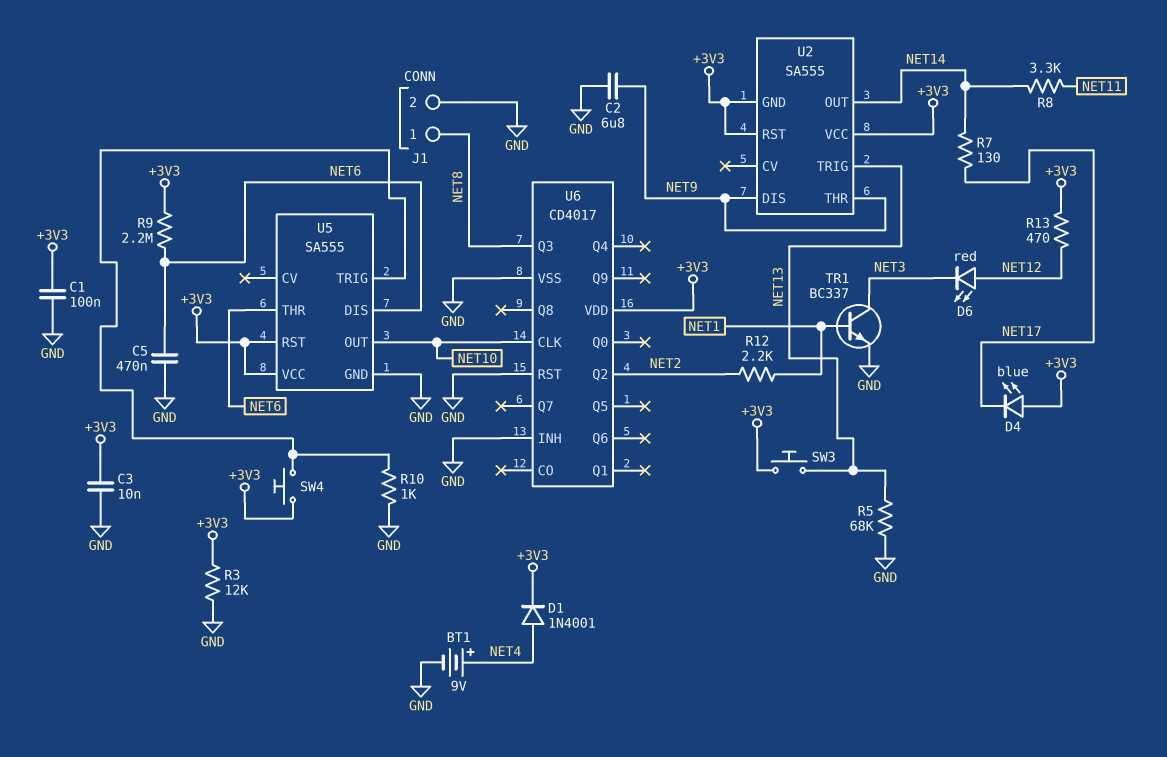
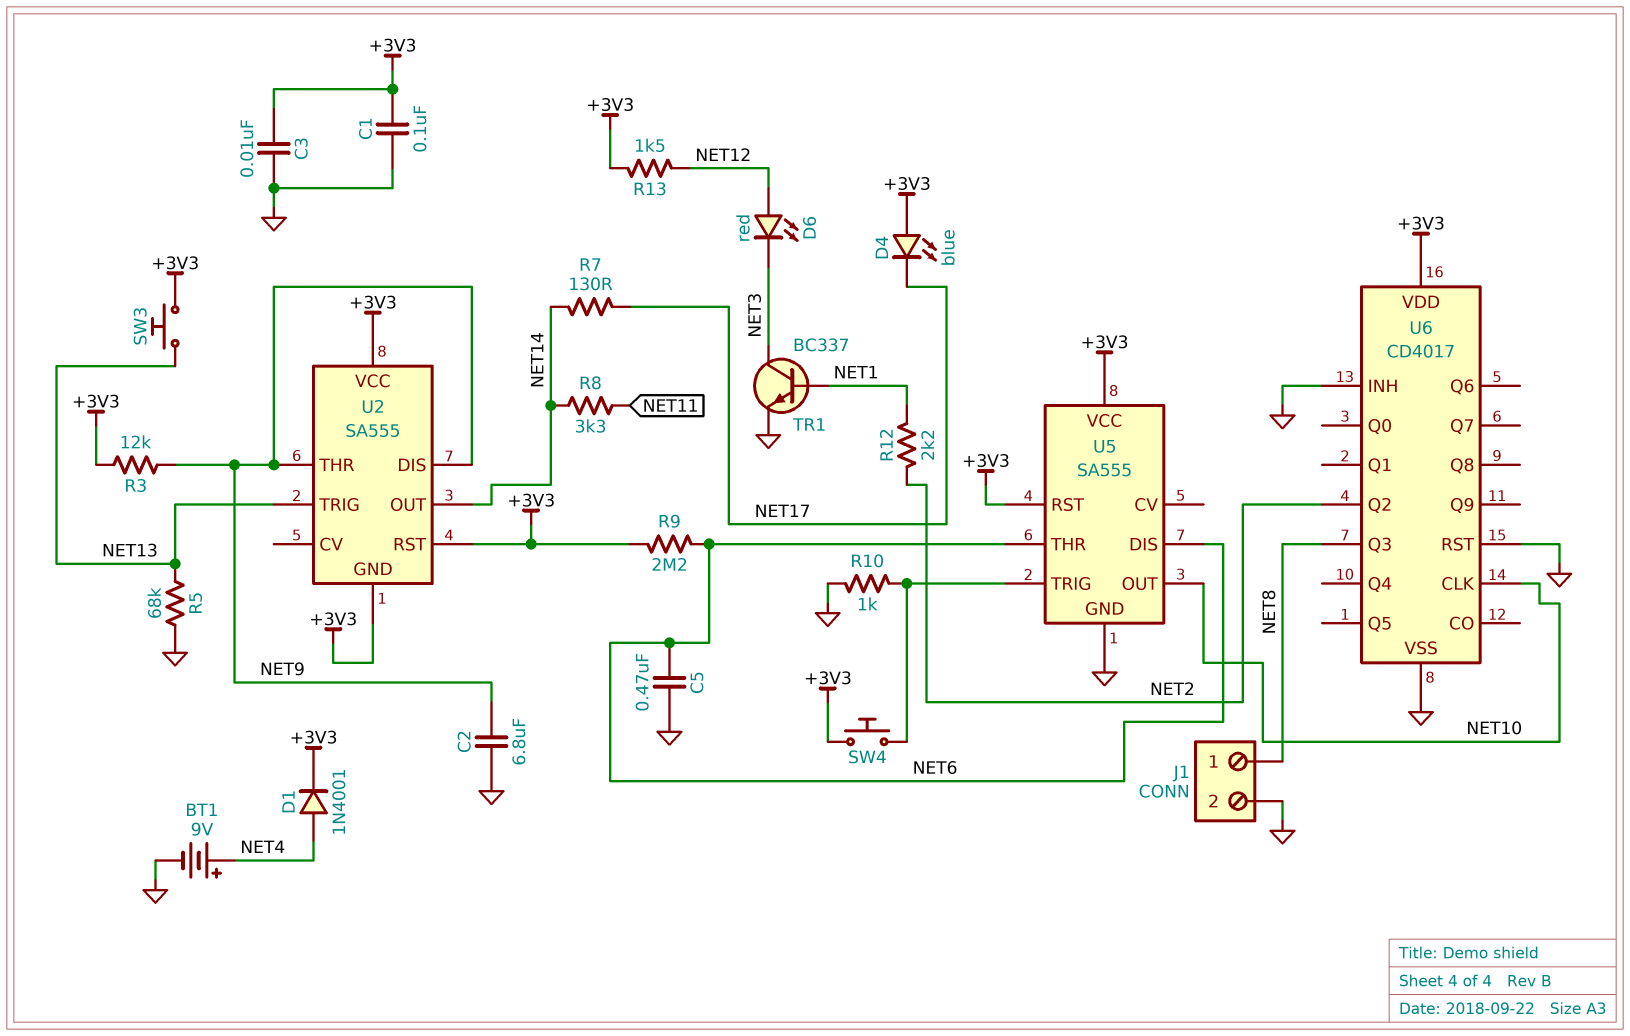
R3: 12k (+3V3, GND) -> 12k (+3V3, NET9)
R13: 470 (+3V3, NET12) -> 1.5k (+3V3, NET12)

